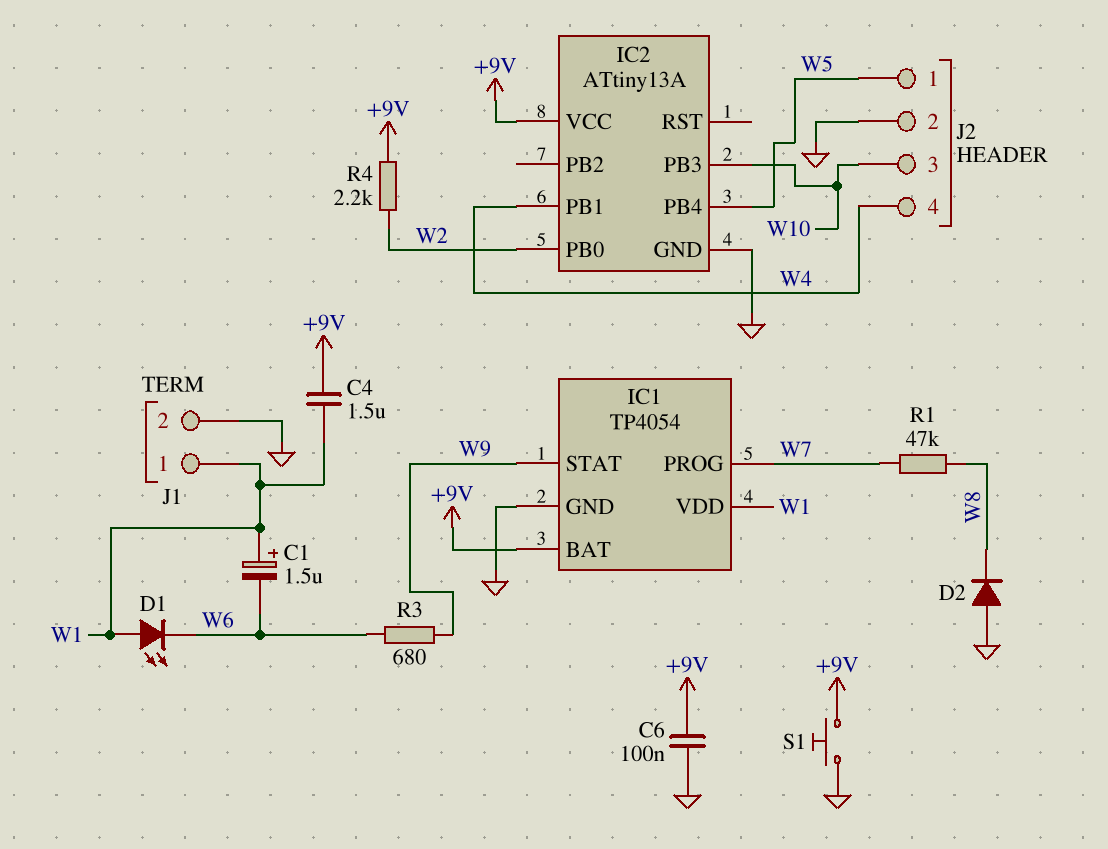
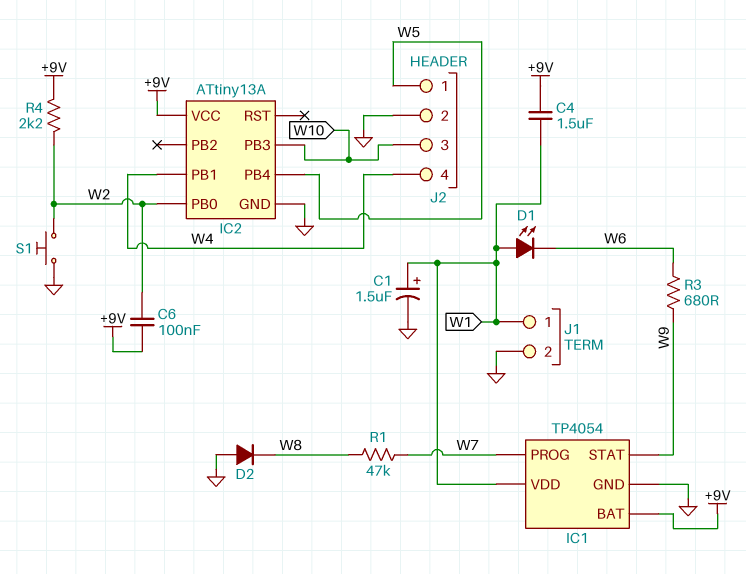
C1: 1.5uF (plus W1, minus W6) -> 1.5uF (plus W1, minus GND)
C6: 100nF (+9V, GND) -> 100nF (+9V, W2)
S1: button (+9V, GND) -> button (GND, W2)

